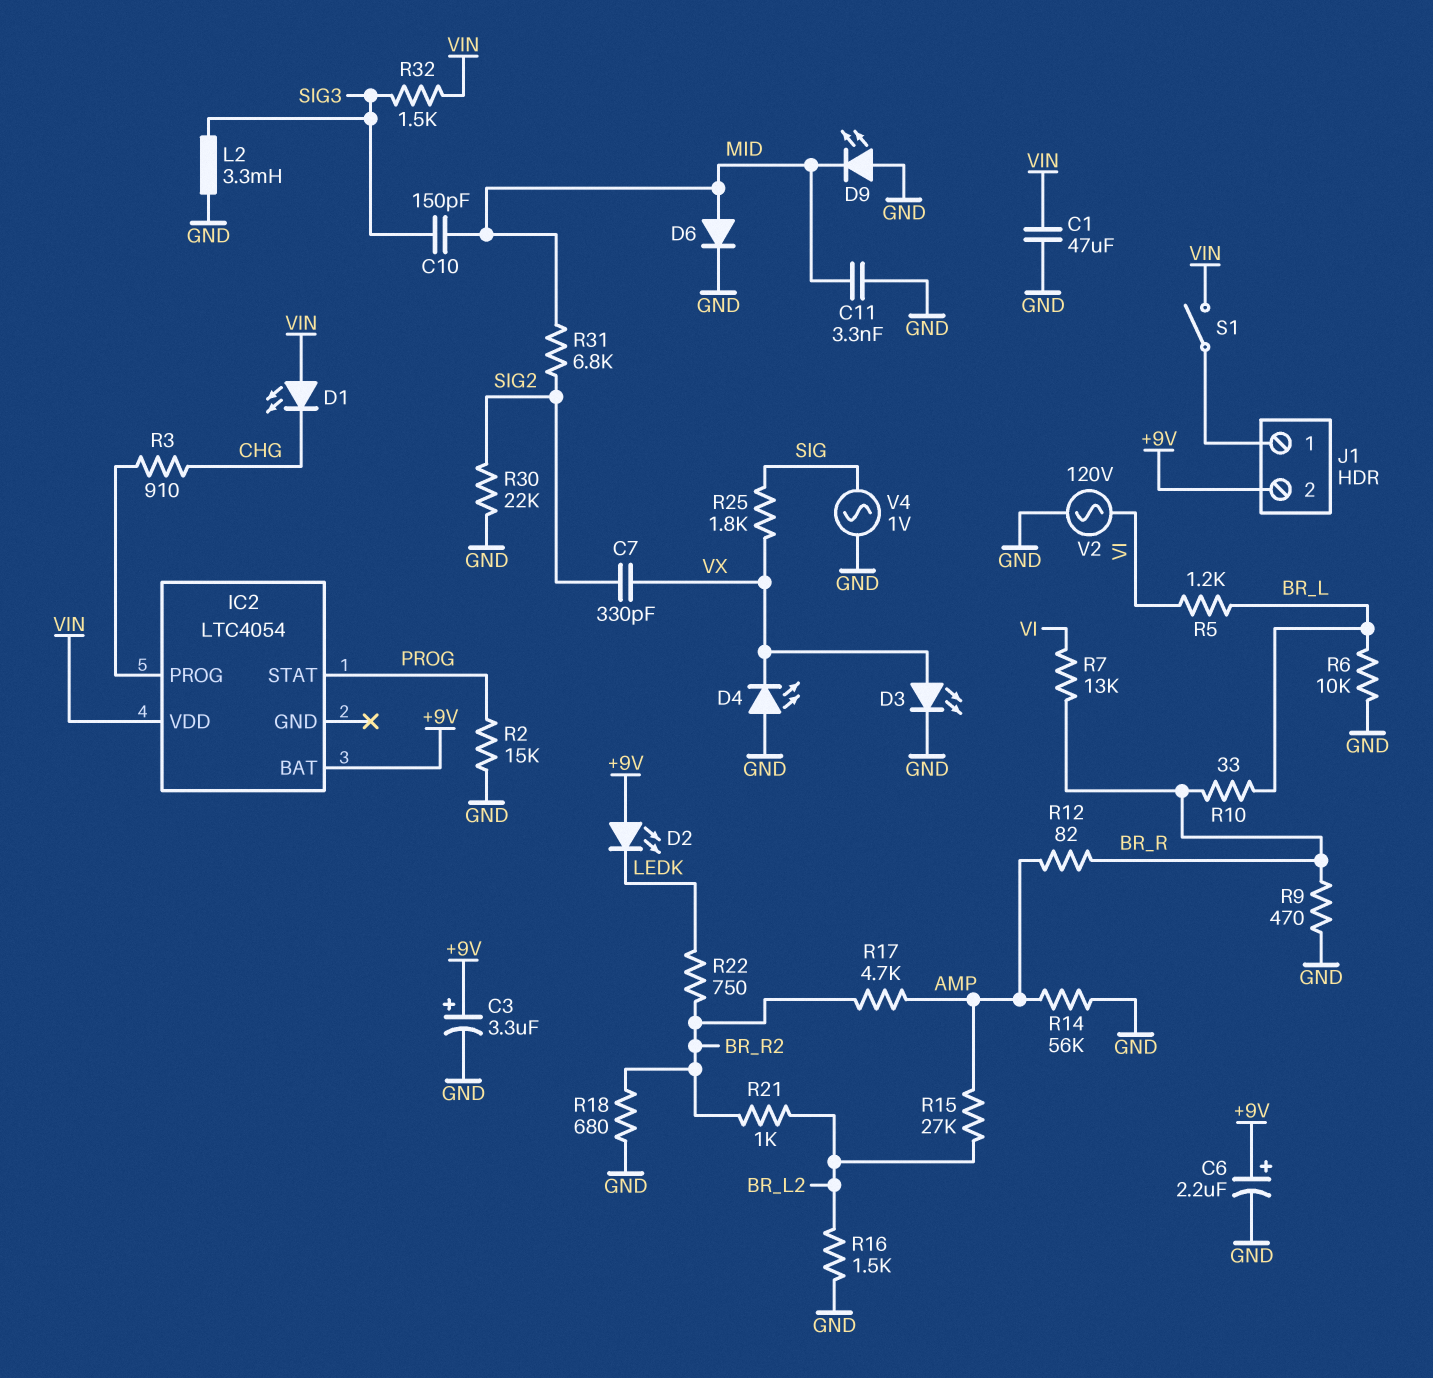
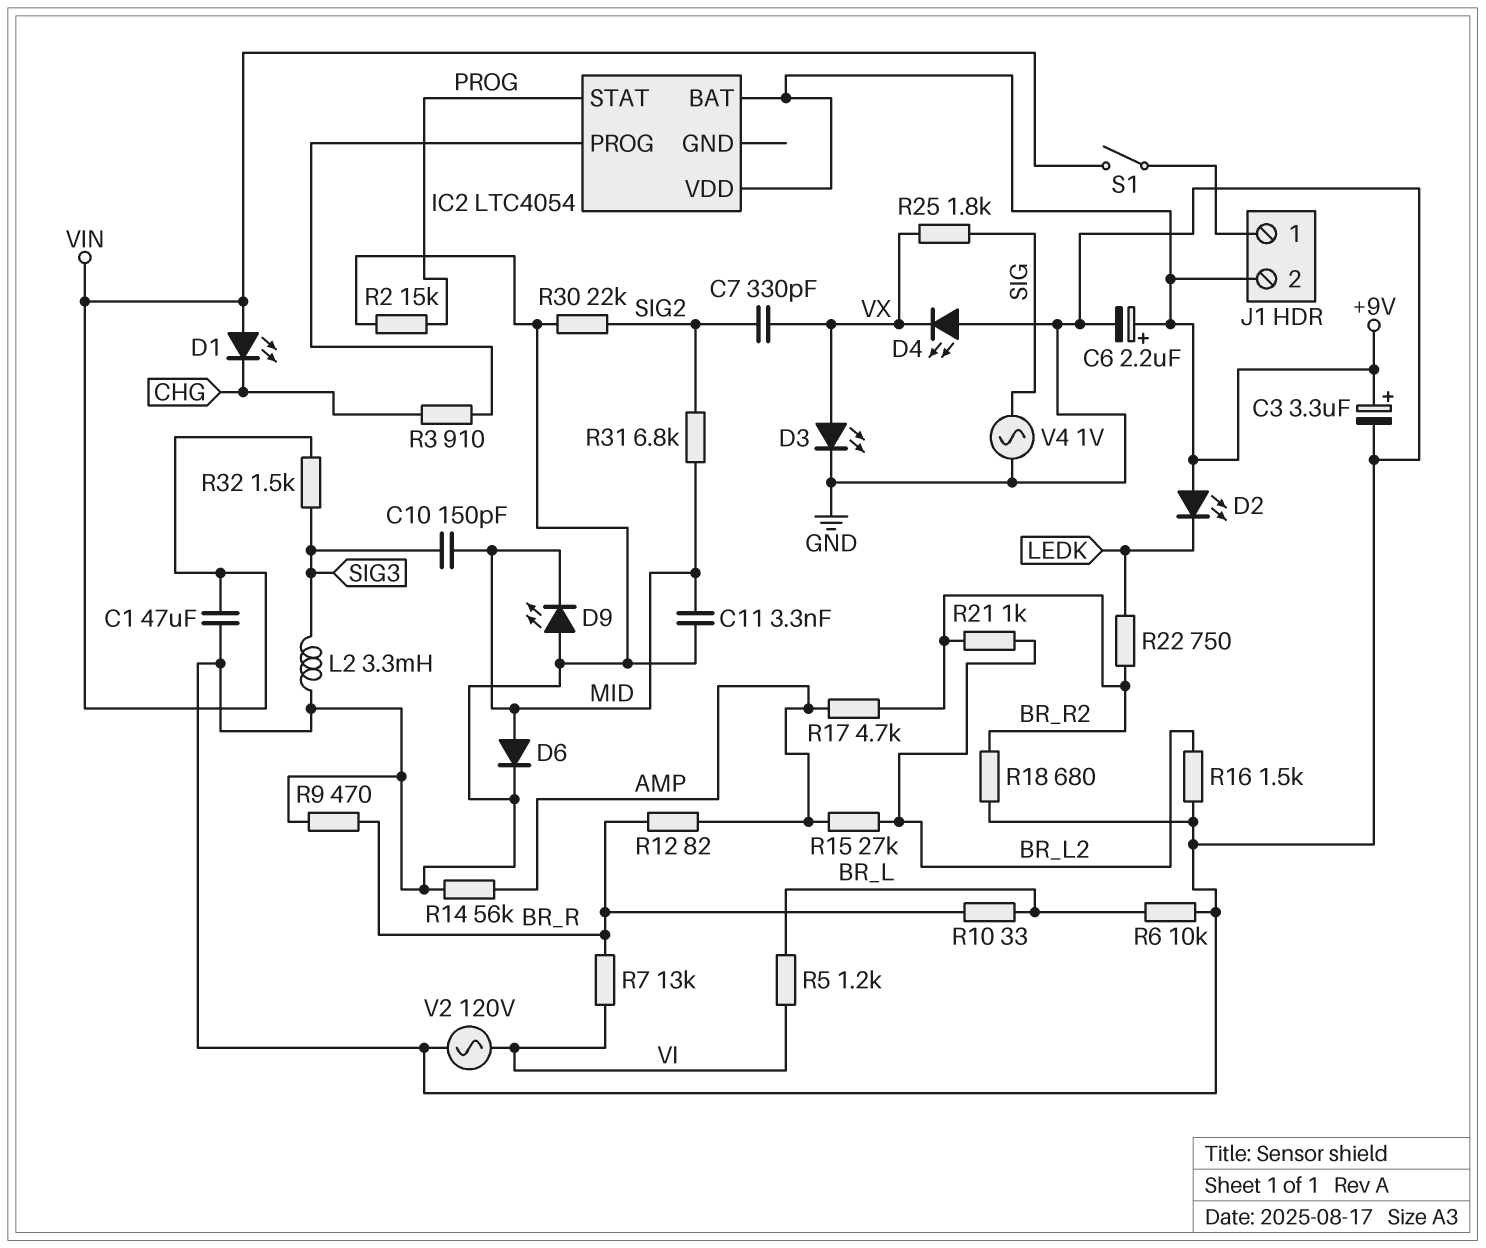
IC2 pin VDD: VIN -> +9V

